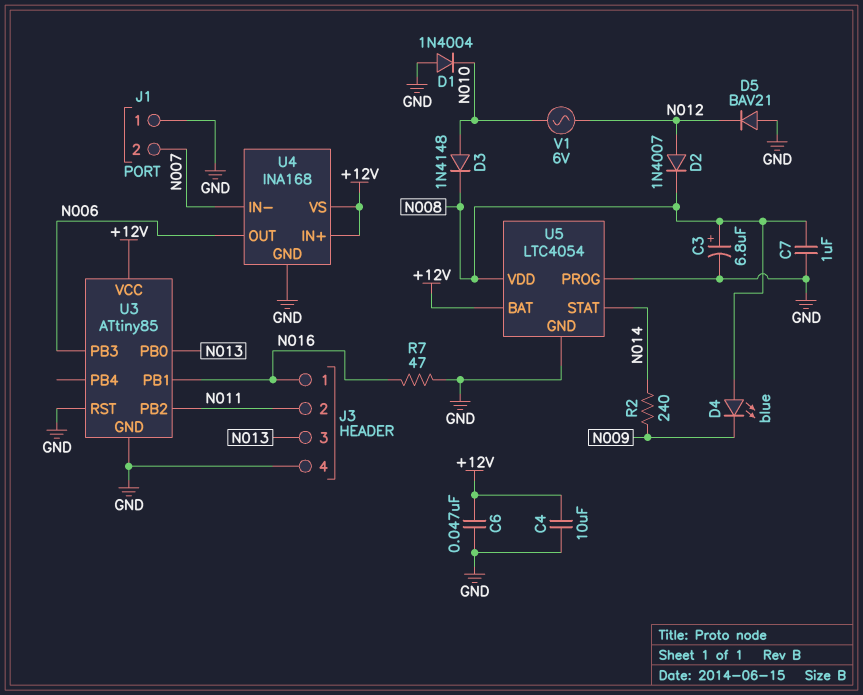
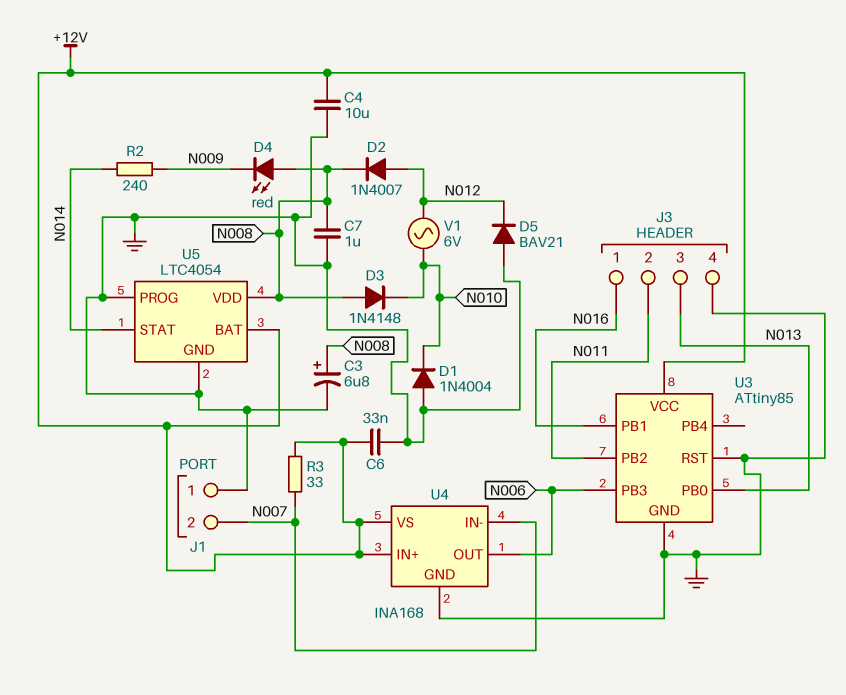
C6: 47nF (+12V, GND) -> 33nF (+12V, GND)
D3: diode 1N4148 (A N010, K N008) -> diode 1N4148 (A N008, K N010)
D4: LED blue (A N008, K N009) -> LED red (A N008, K N009)
R3: none -> 33 (+12V, N007)
R7: 47 (GND, N016) -> none

